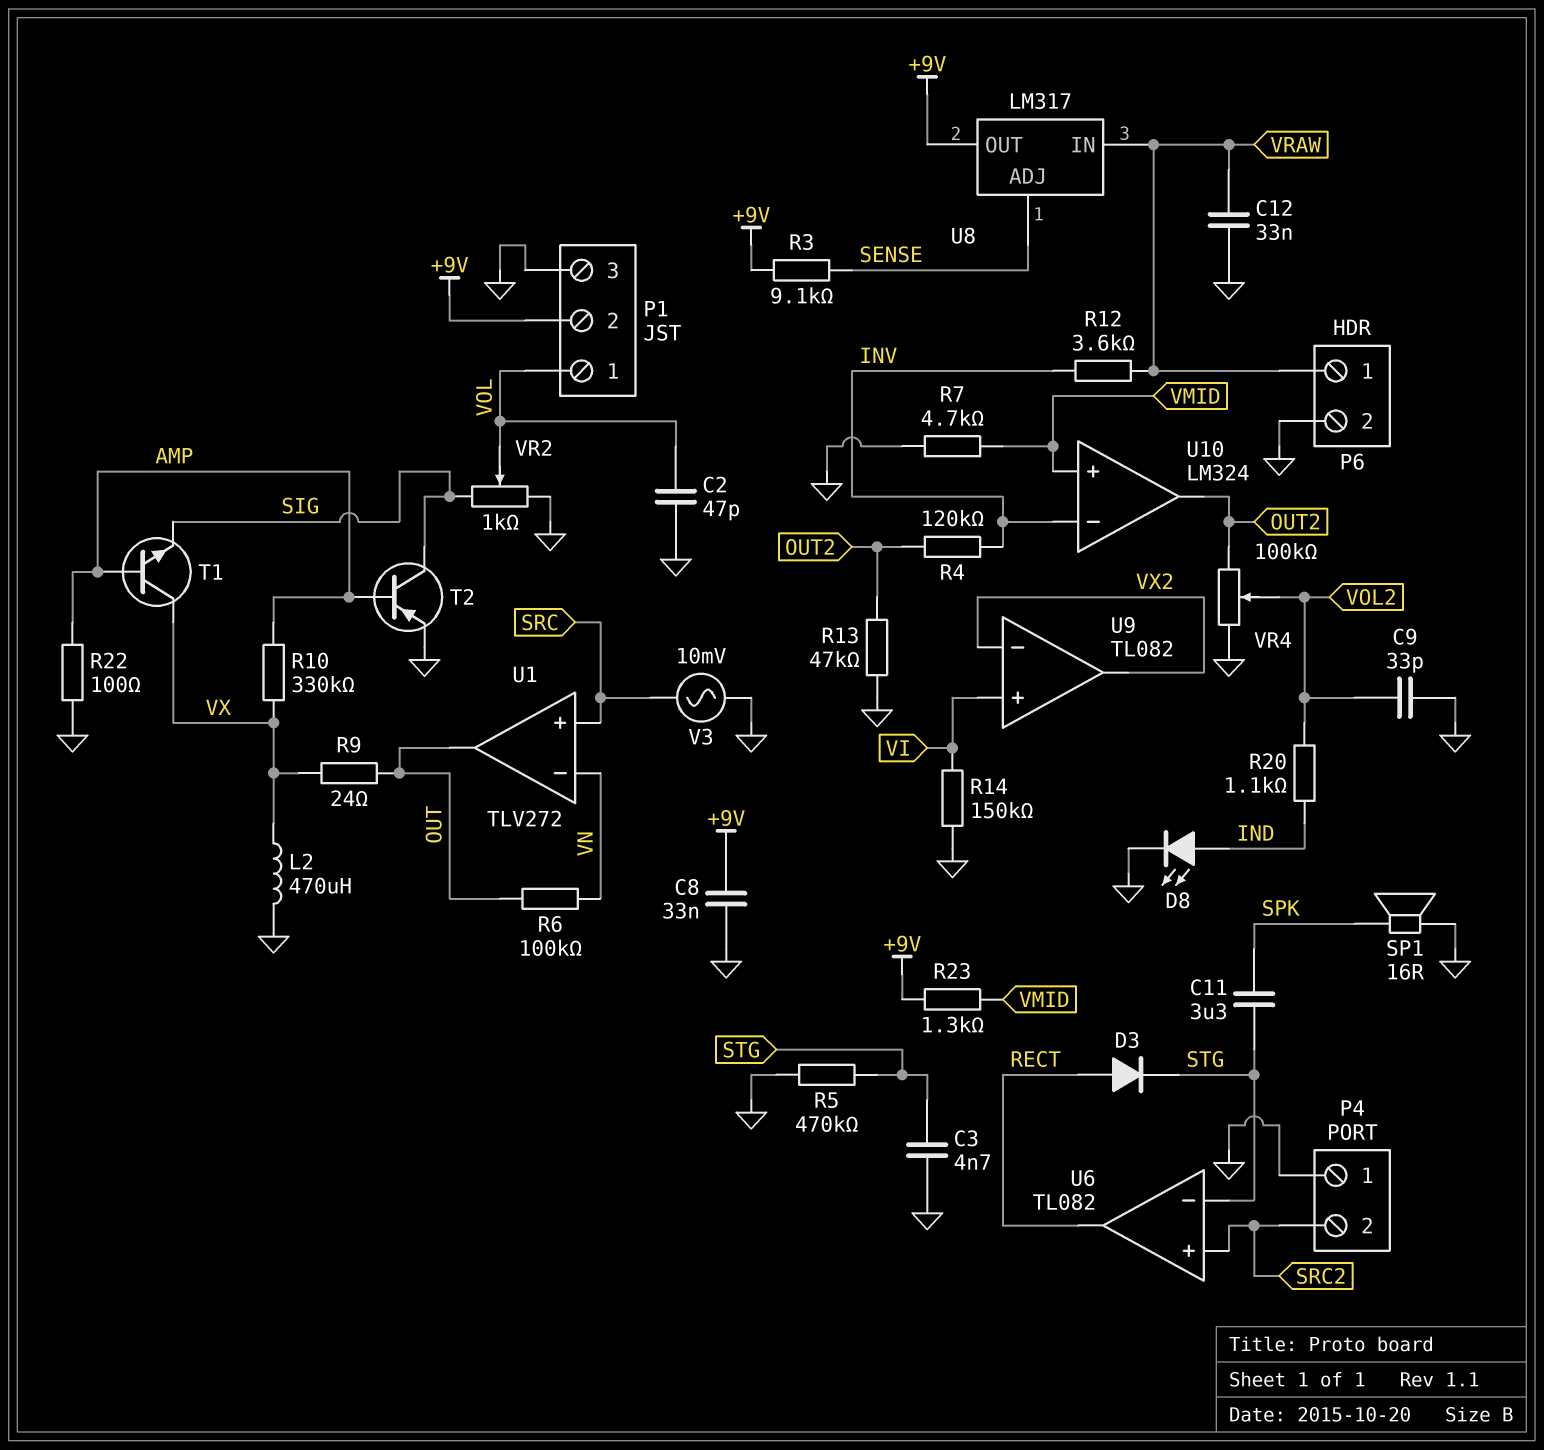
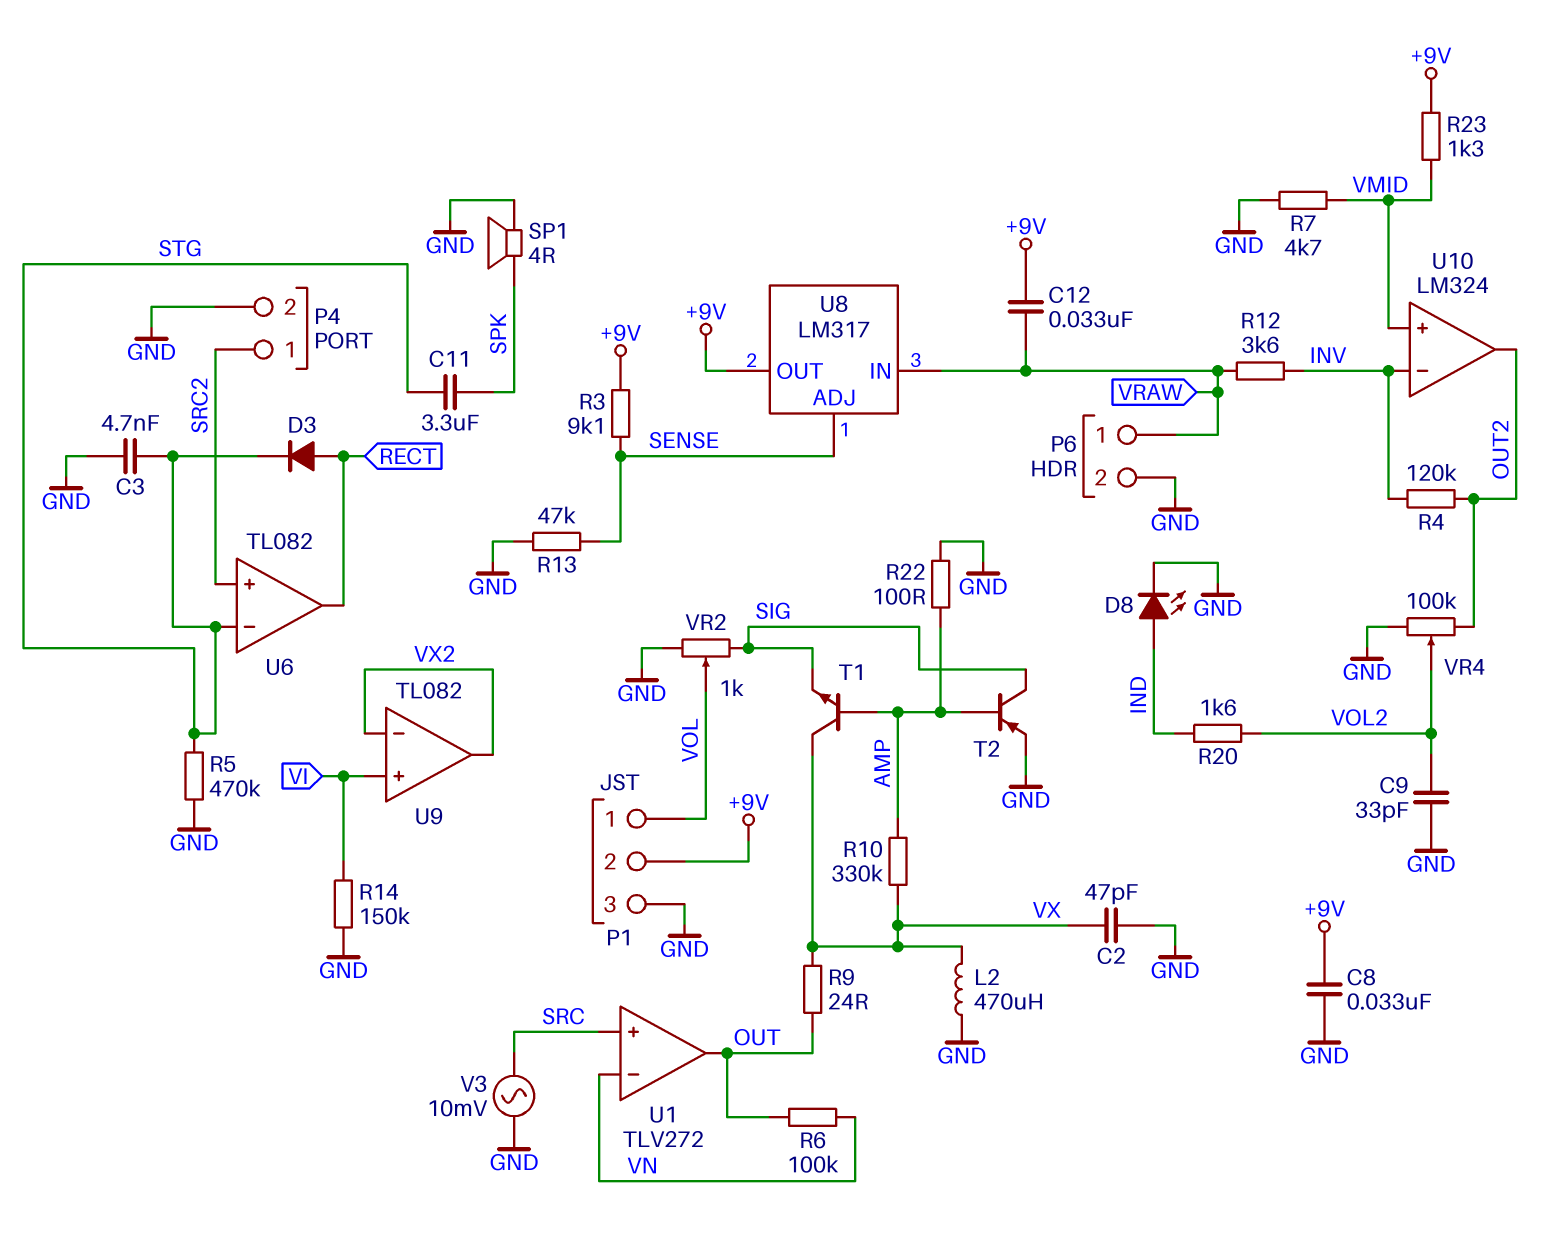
C2: 47pF (GND, VOL) -> 47pF (GND, VX)
C12: 33nF (GND, VRAW) -> 33nF (+9V, VRAW)
P4 pin 1: GND -> SRC2
P4 pin 2: SRC2 -> GND
R13: 47k (GND, OUT2) -> 47k (GND, SENSE)
R20: 1.1k (IND, VOL2) -> 1.6k (IND, VOL2)
SP1: speaker 16R (GND, SPK) -> speaker 4R (GND, SPK)

